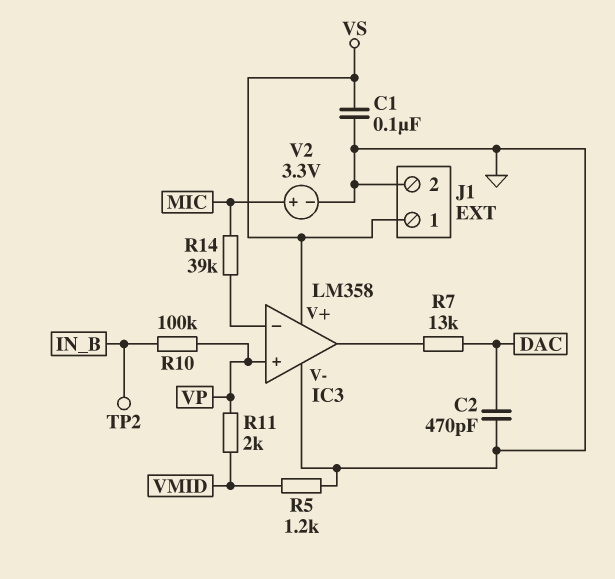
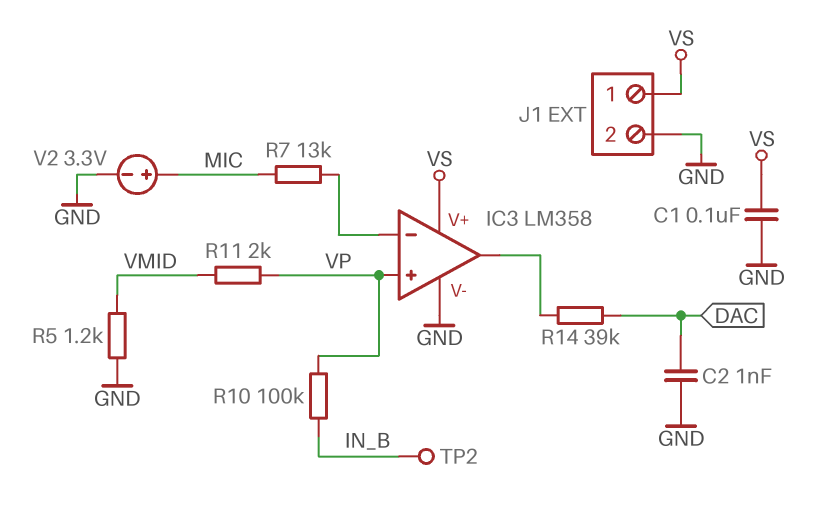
C2: 470pF (DAC, GND) -> 1nF (DAC, GND)
R7: 13k (DAC, IC3/out) -> 13k (IC3/in-, MIC)
R14: 39k (IC3/in-, MIC) -> 39k (DAC, IC3/out)

